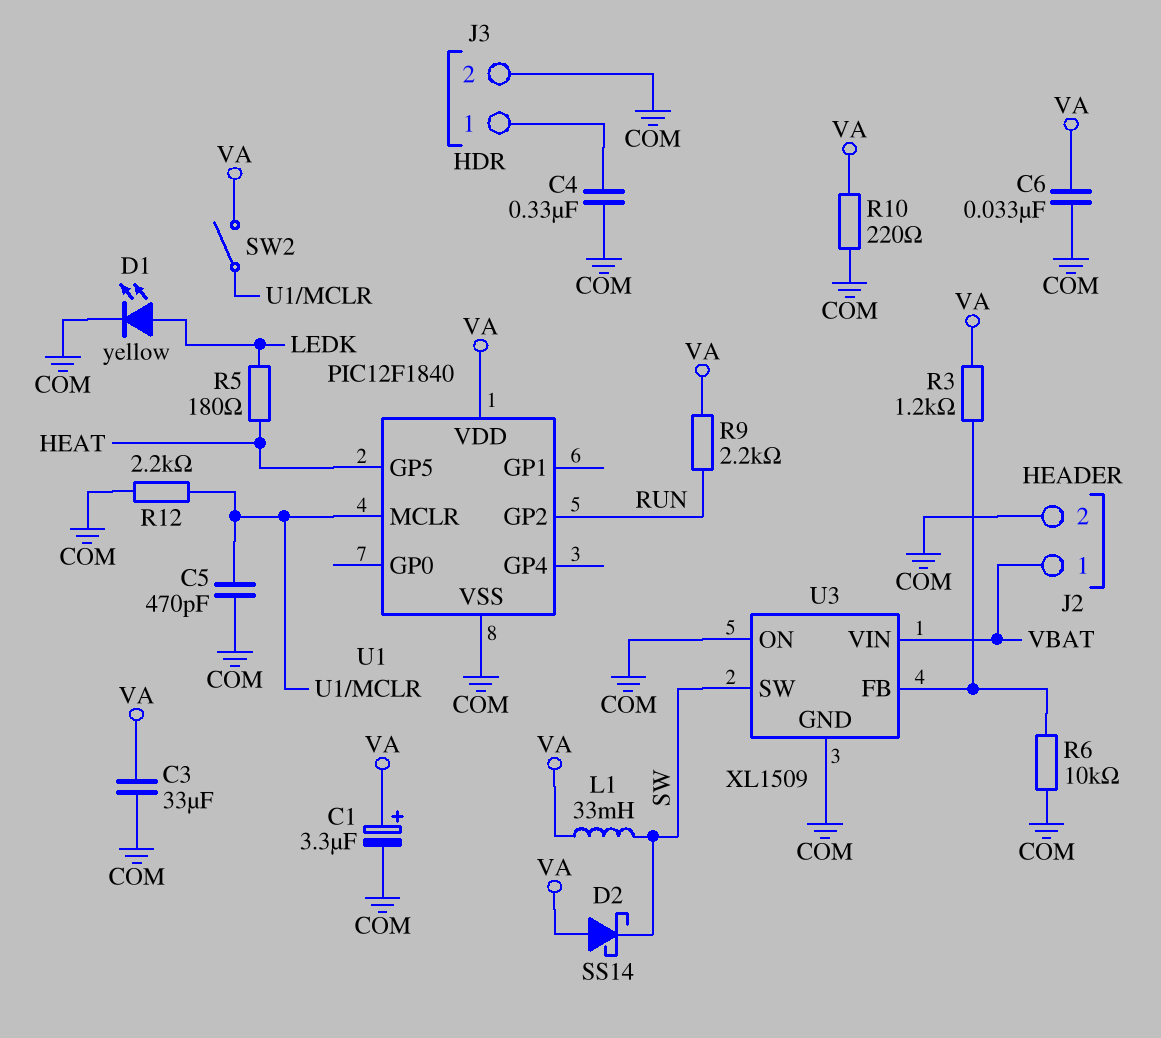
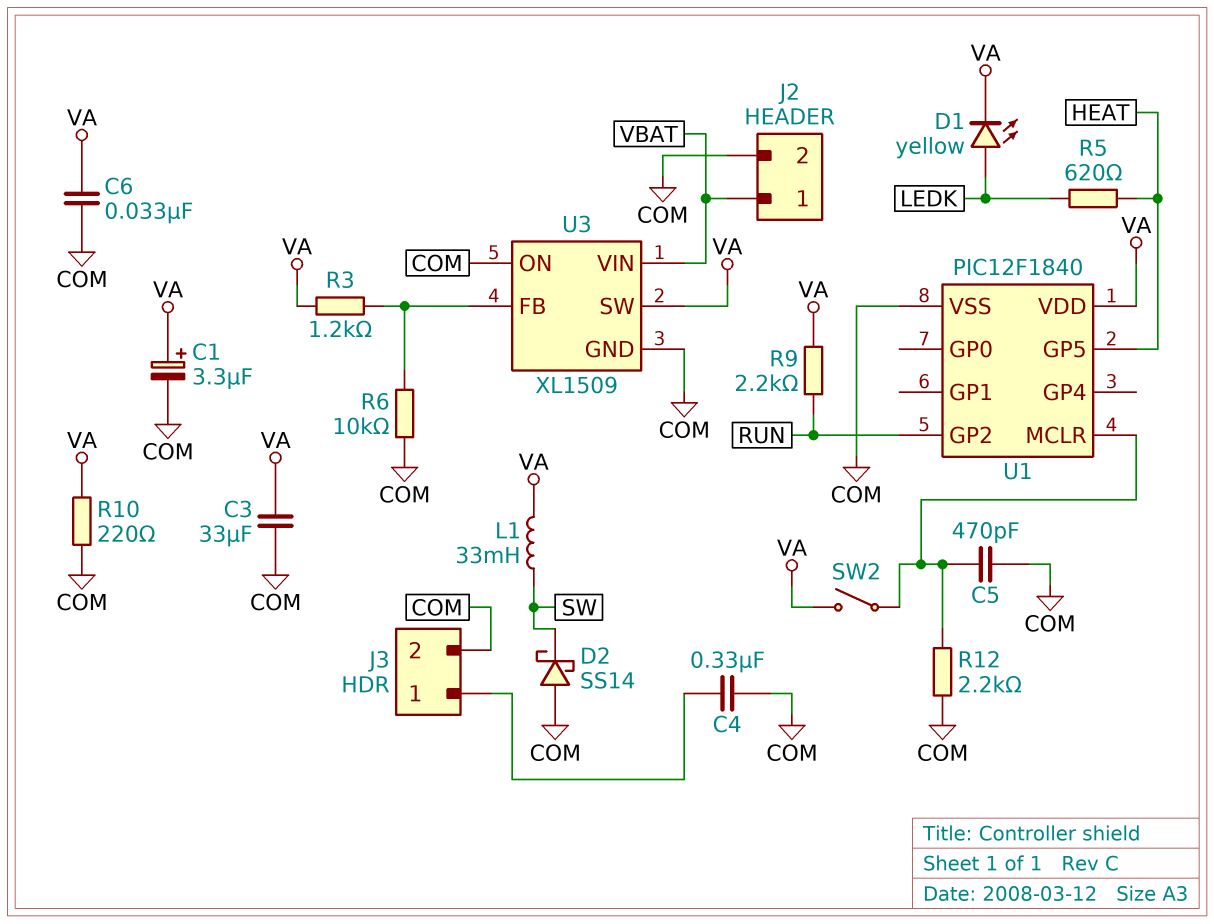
D1: LED yellow (A LEDK, K COM) -> LED yellow (A LEDK, K VA)
D2: schottky SS14 (A VA, K SW) -> schottky SS14 (A COM, K SW)
R5: 180 (HEAT, LEDK) -> 620 (HEAT, LEDK)
U3 pin SW: SW -> VA

